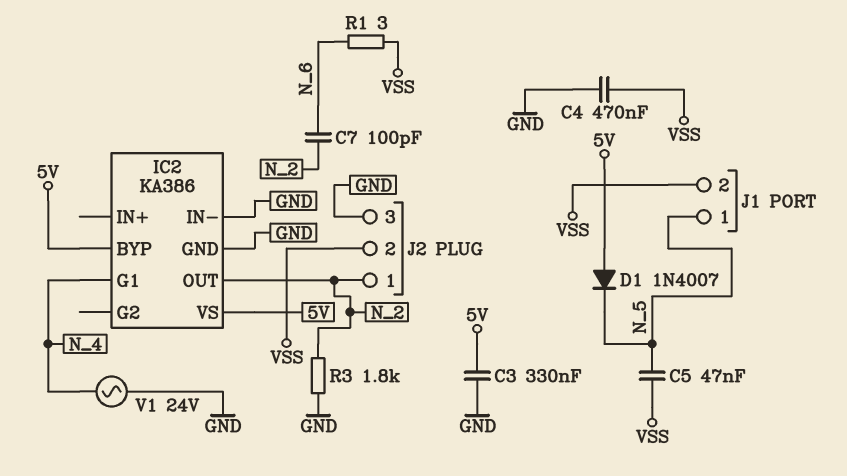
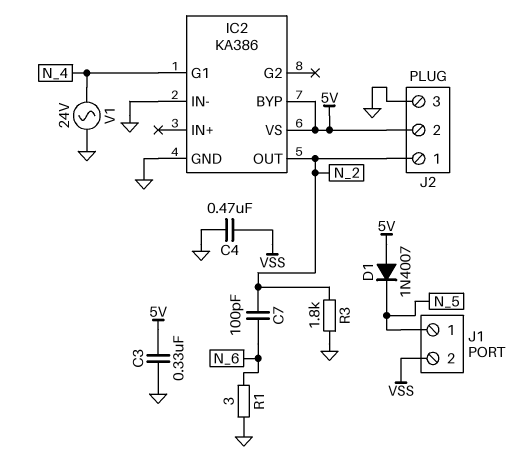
C5: 47nF (N_5, VSS) -> none
J2 pin 2: VSS -> 5V
R1: 3 (N_6, VSS) -> 3 (GND, N_6)

